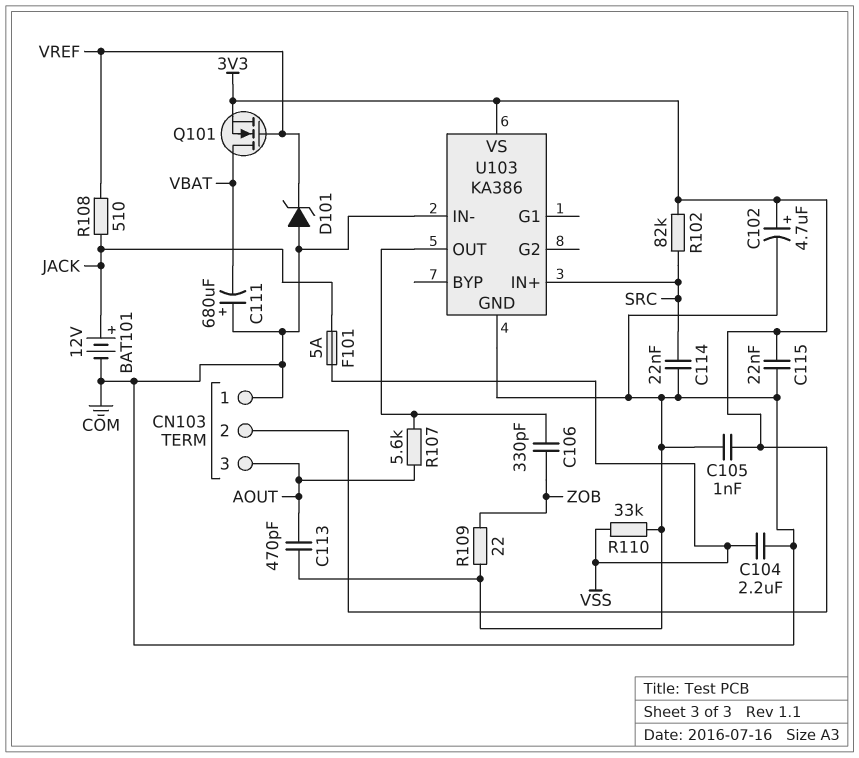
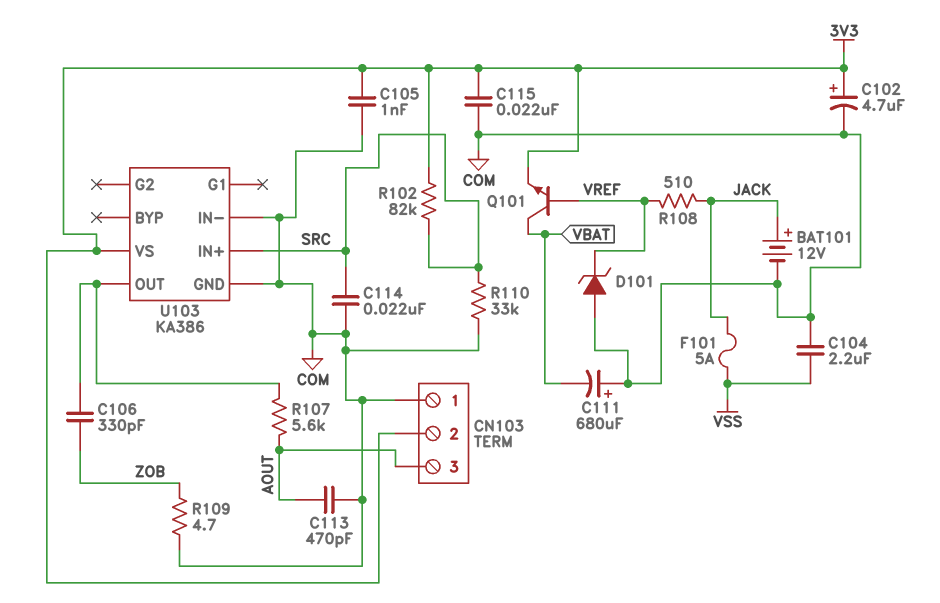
Q101: NMOS (G VREF, D VBAT, S 3V3) -> NPN (B VREF, C VBAT, E 3V3)
R109: 22 (COM, ZOB) -> 4.7 (COM, ZOB)
R110: 33k (COM, VSS) -> 33k (COM, SRC)

